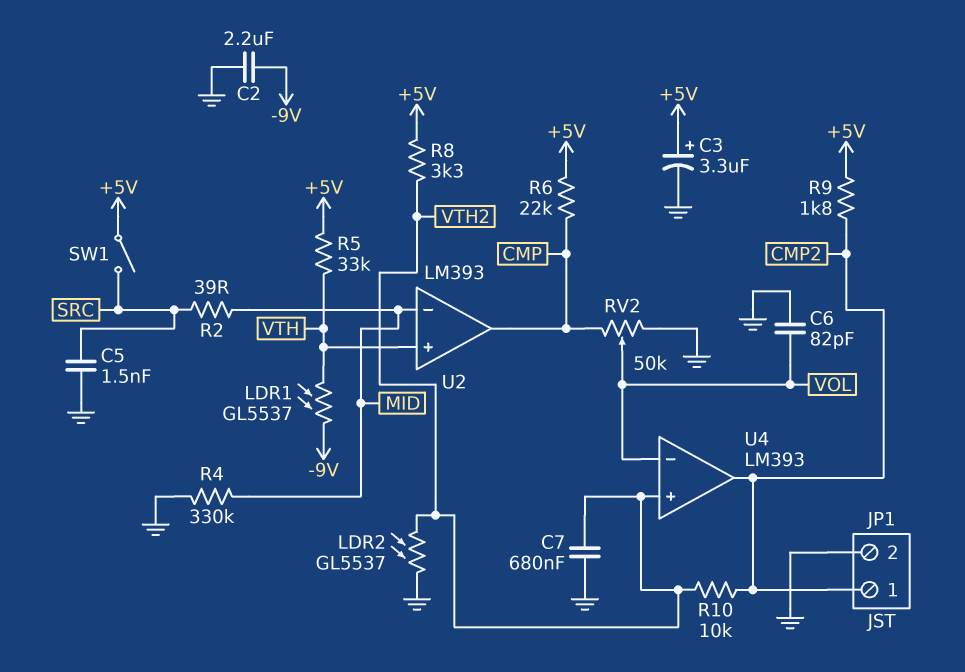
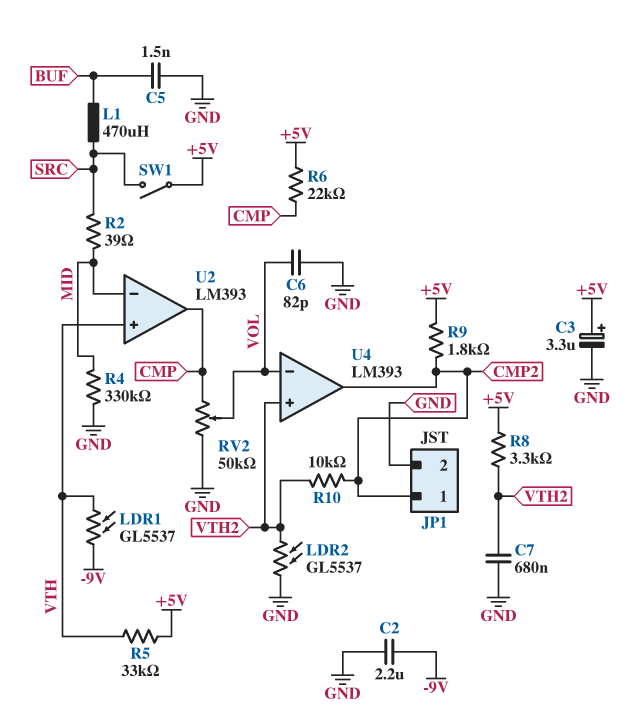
C5: 1.5nF (GND, SRC) -> 1.5nF (BUF, GND)
L1: none -> 470uH (BUF, SRC)

